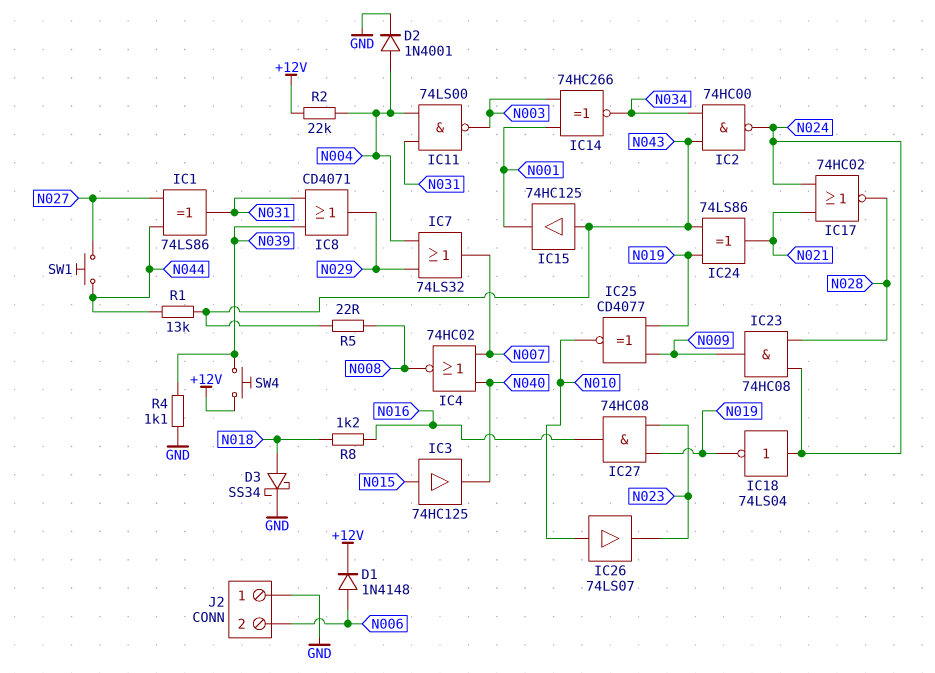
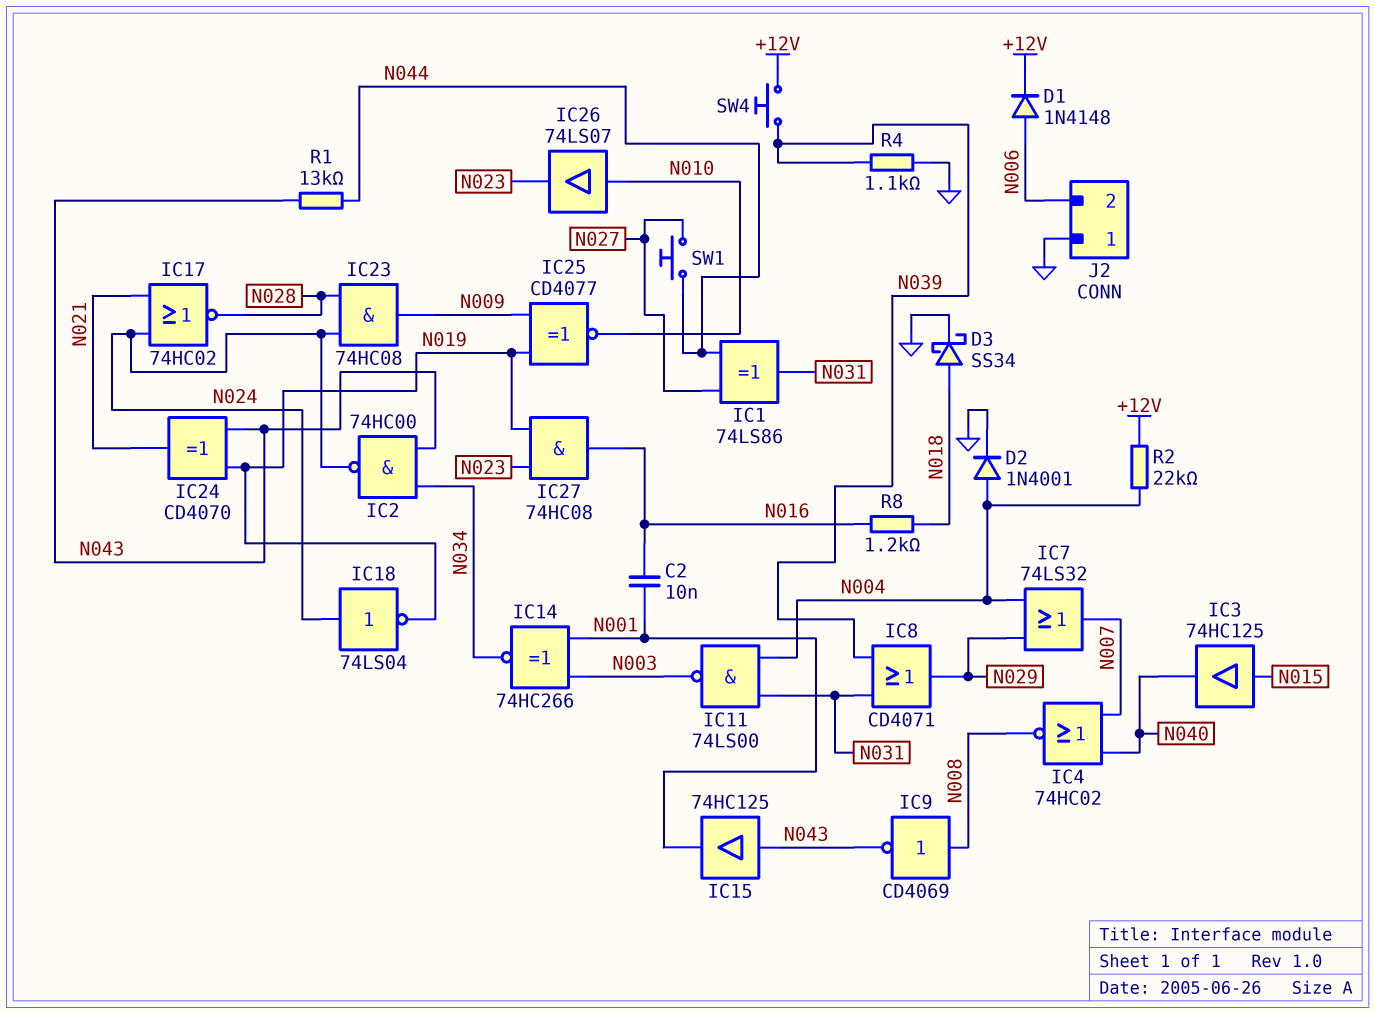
C2: none -> 10nF (N001, N016)
IC9: none -> NOT CD4069 (in N008, out N043)
IC24: XOR 74LS86 (in N019, in N043, out N021) -> XOR CD4070 (in N019, in N043, out N021)
R5: 22 (N008, N043) -> none

